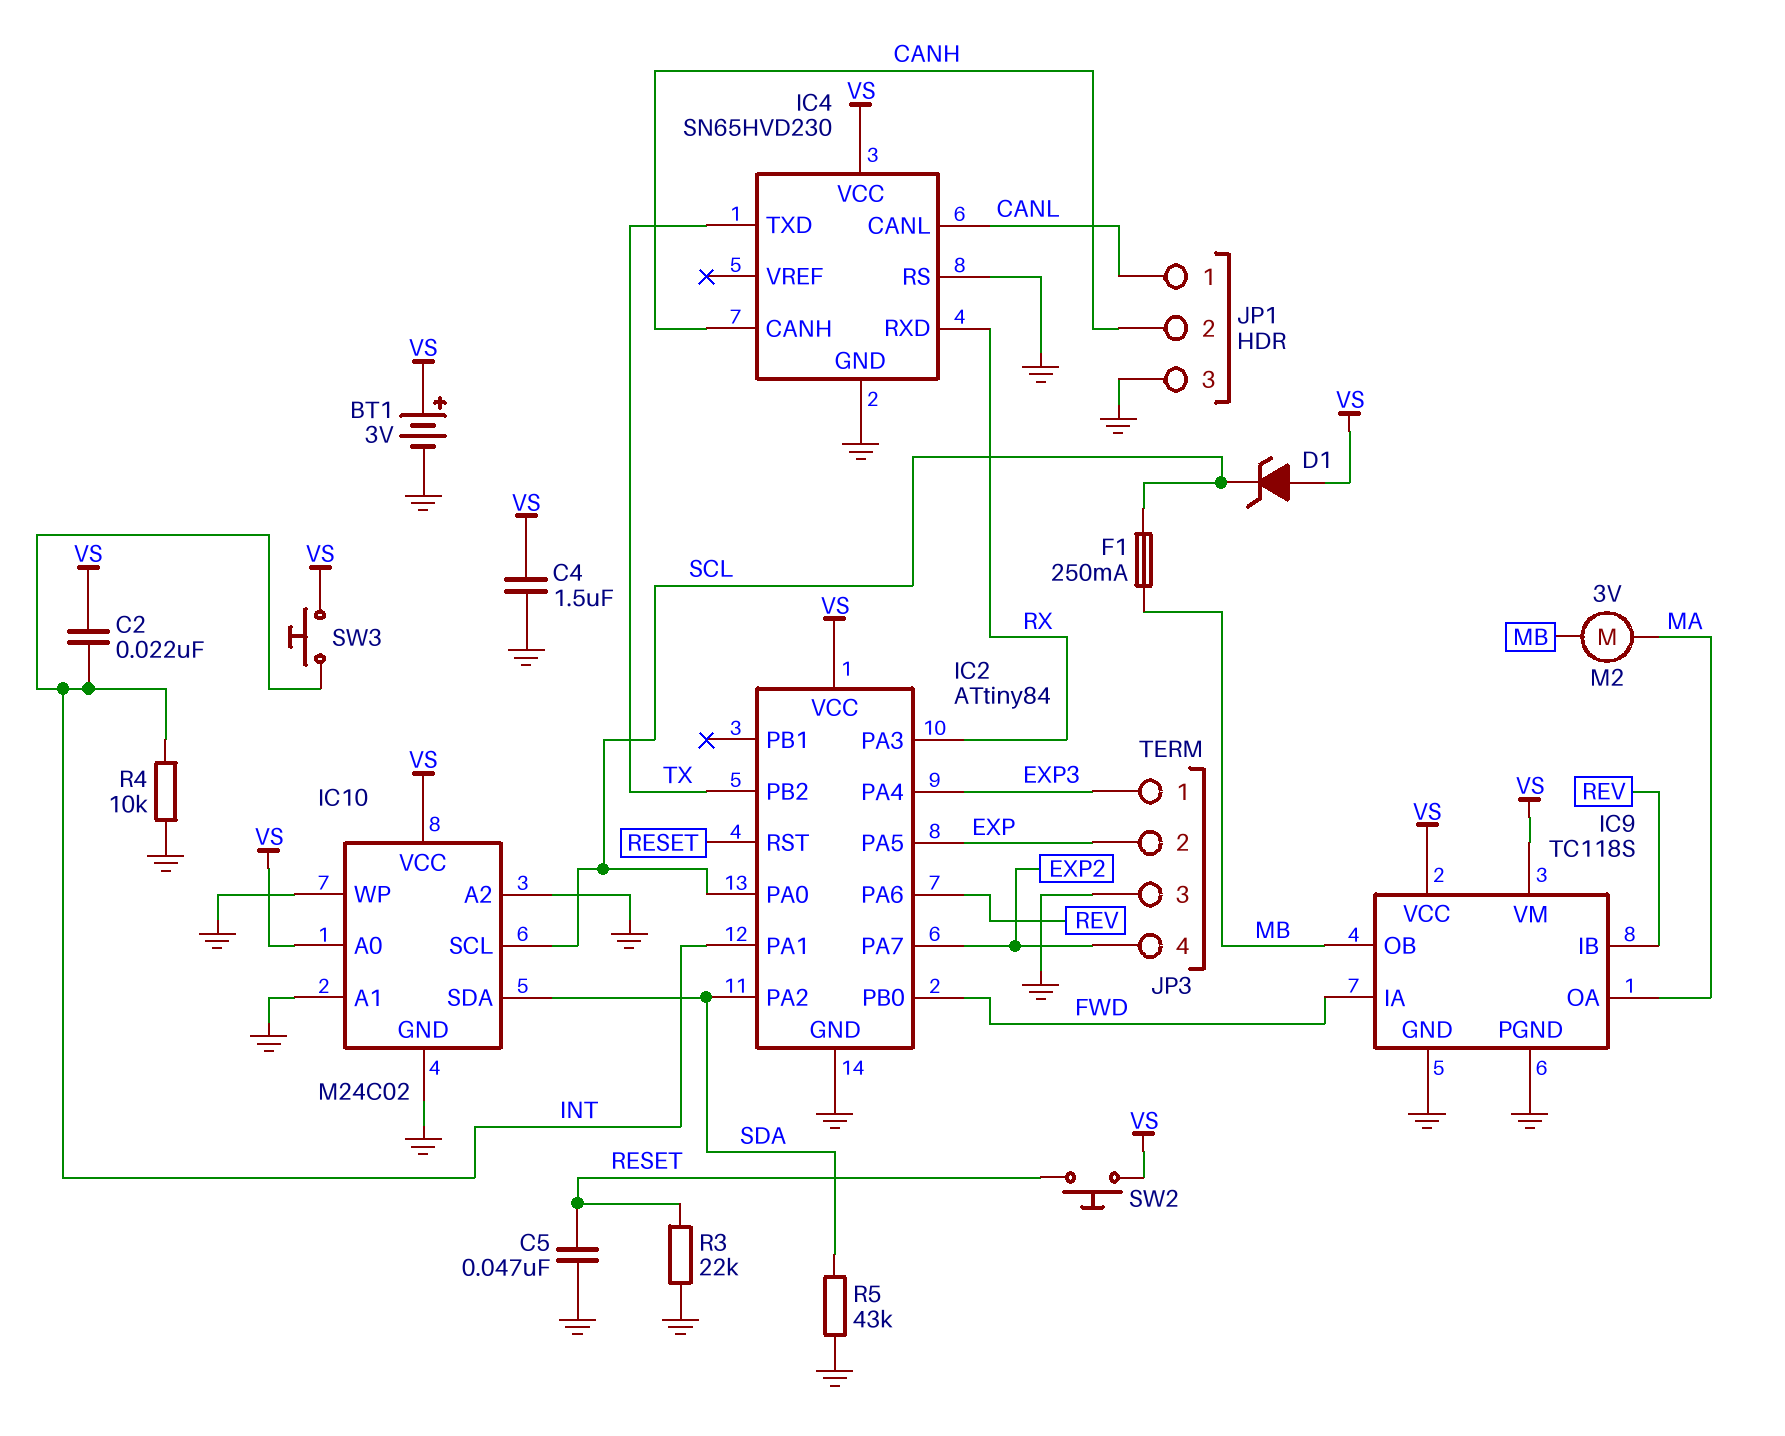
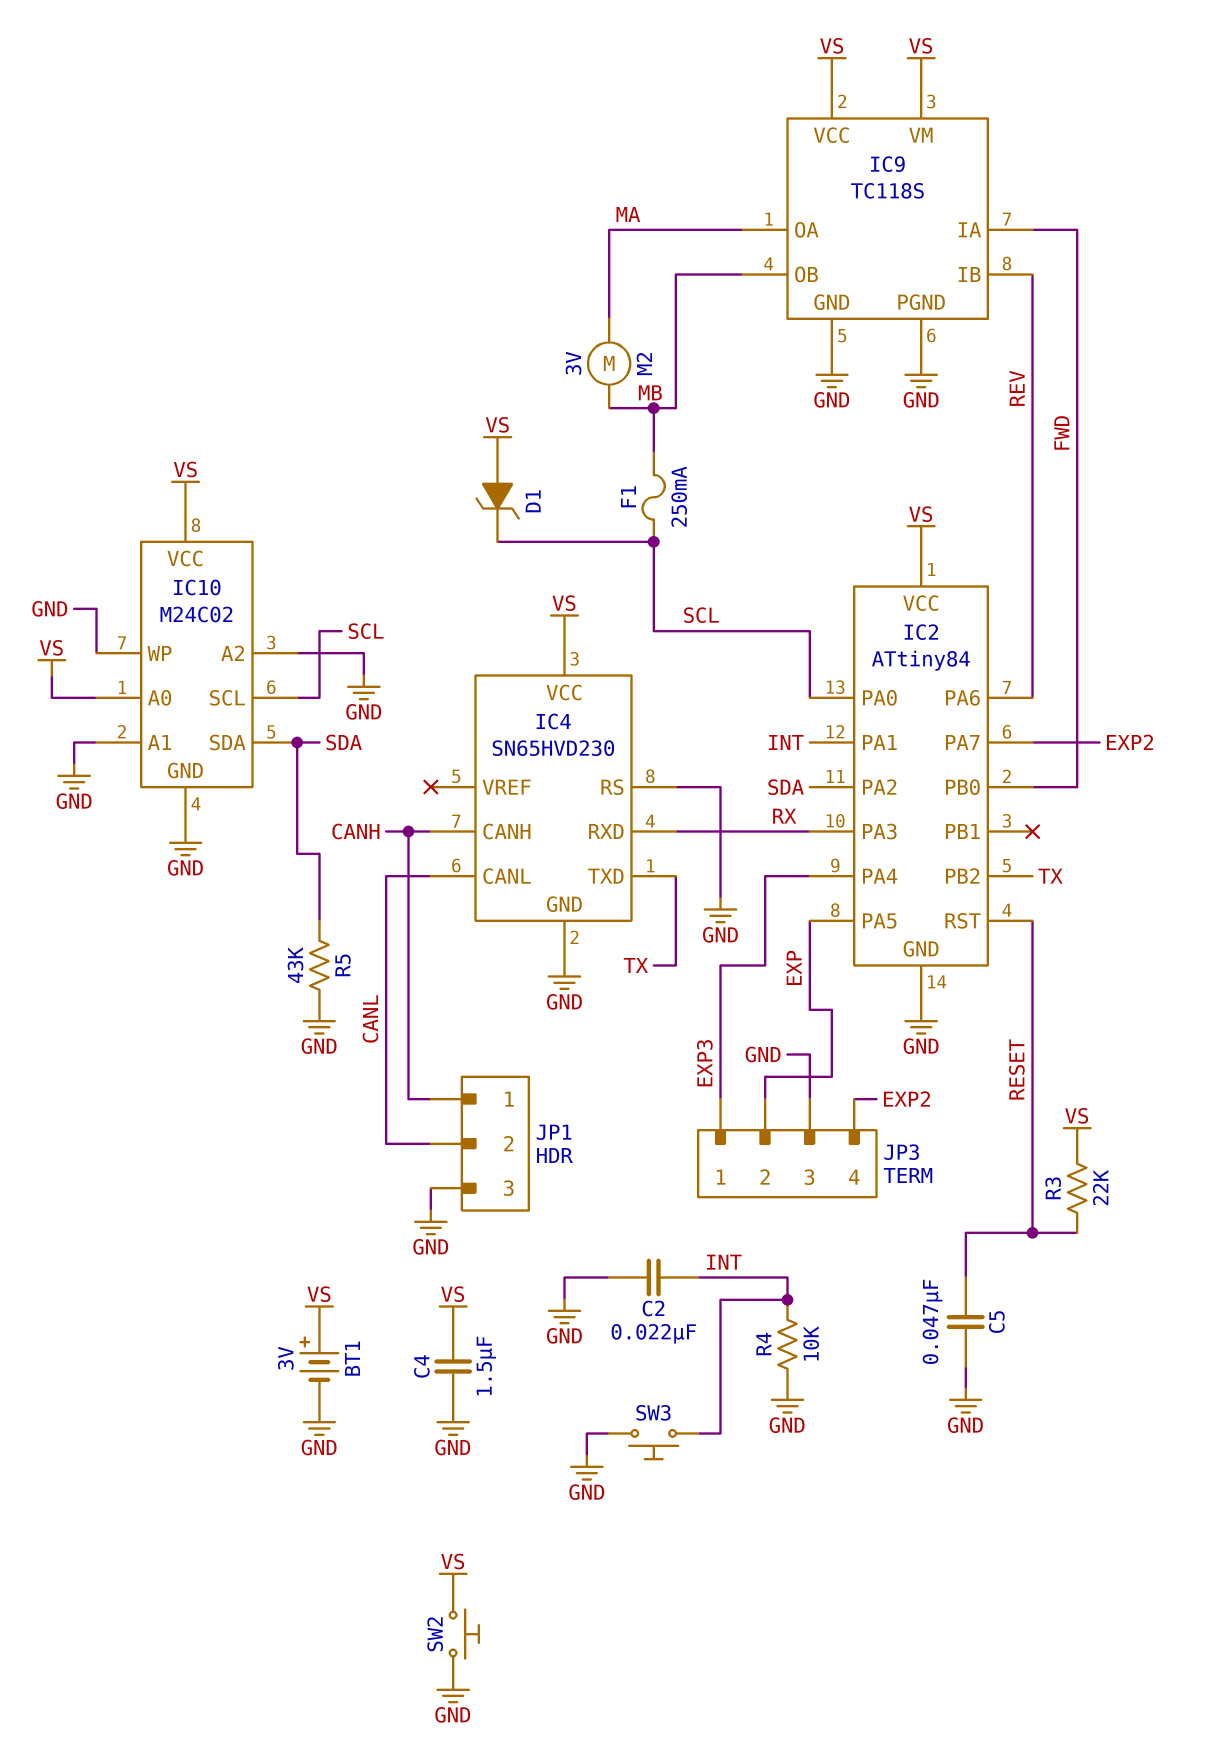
C2: 22nF (INT, VS) -> 22nF (GND, INT)
JP1 pin 1: CANL -> CANH
JP1 pin 2: CANH -> CANL
R3: 22k (GND, RESET) -> 22k (RESET, VS)
SW2: button (RESET, VS) -> button (GND, VS)
SW3: button (INT, VS) -> button (GND, INT)

